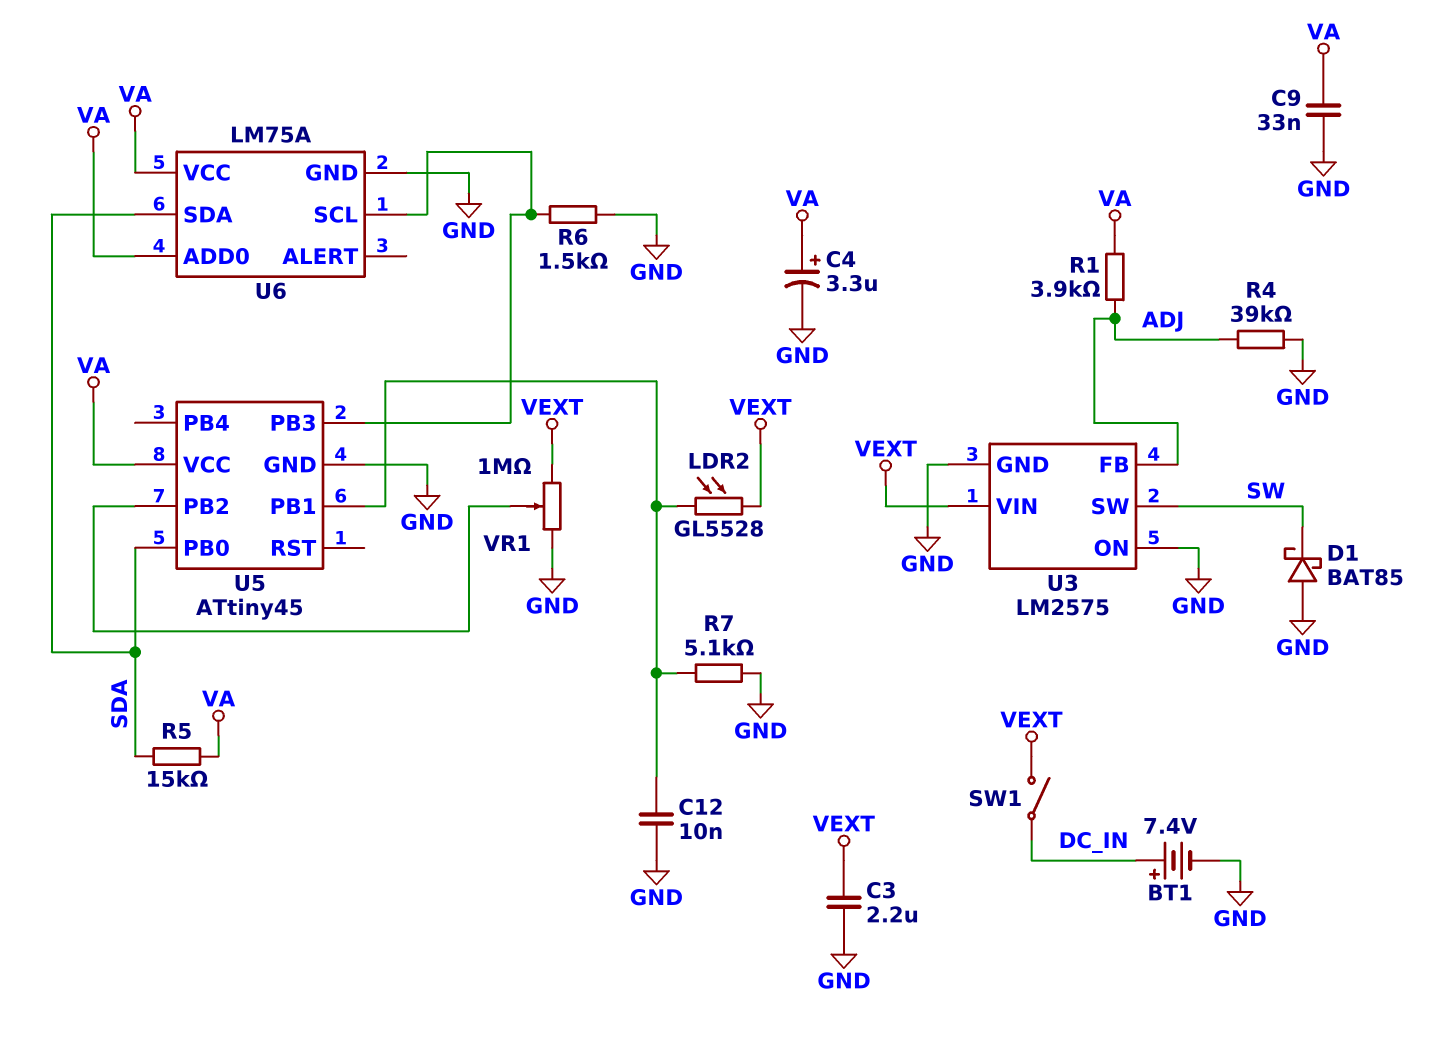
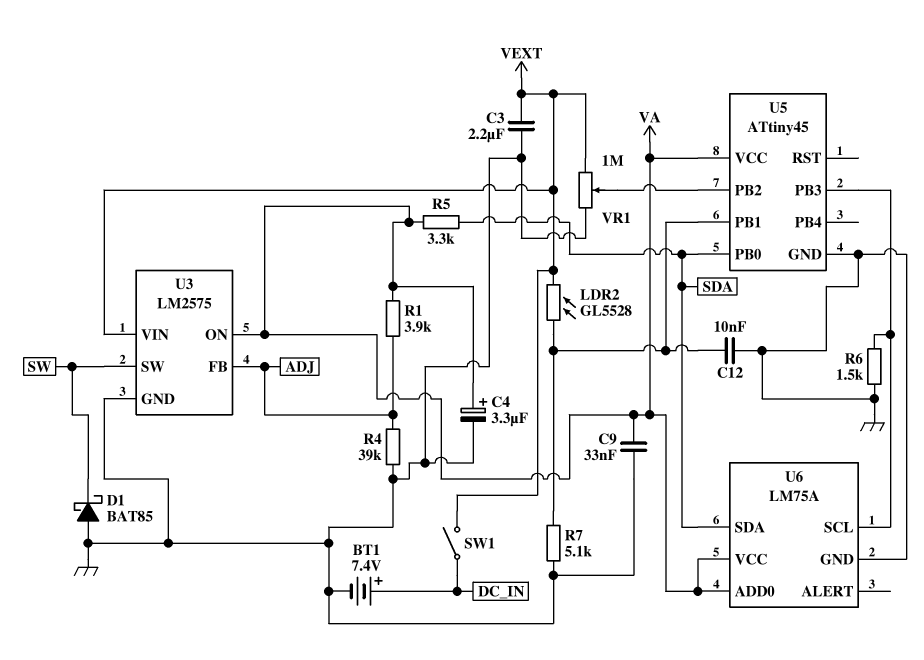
R5: 15k (SDA, VA) -> 3.3k (SDA, VA)
U3 pin ON: GND -> VA

